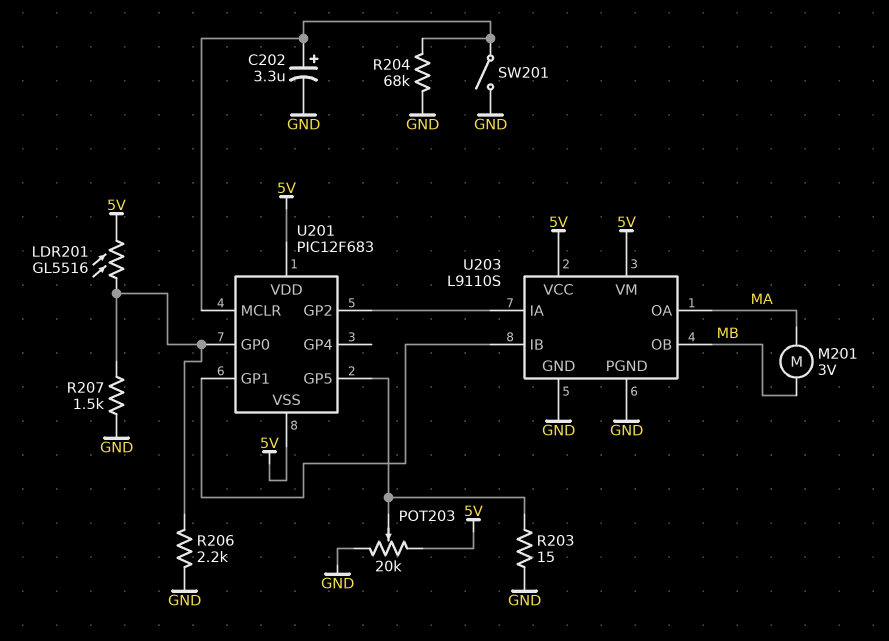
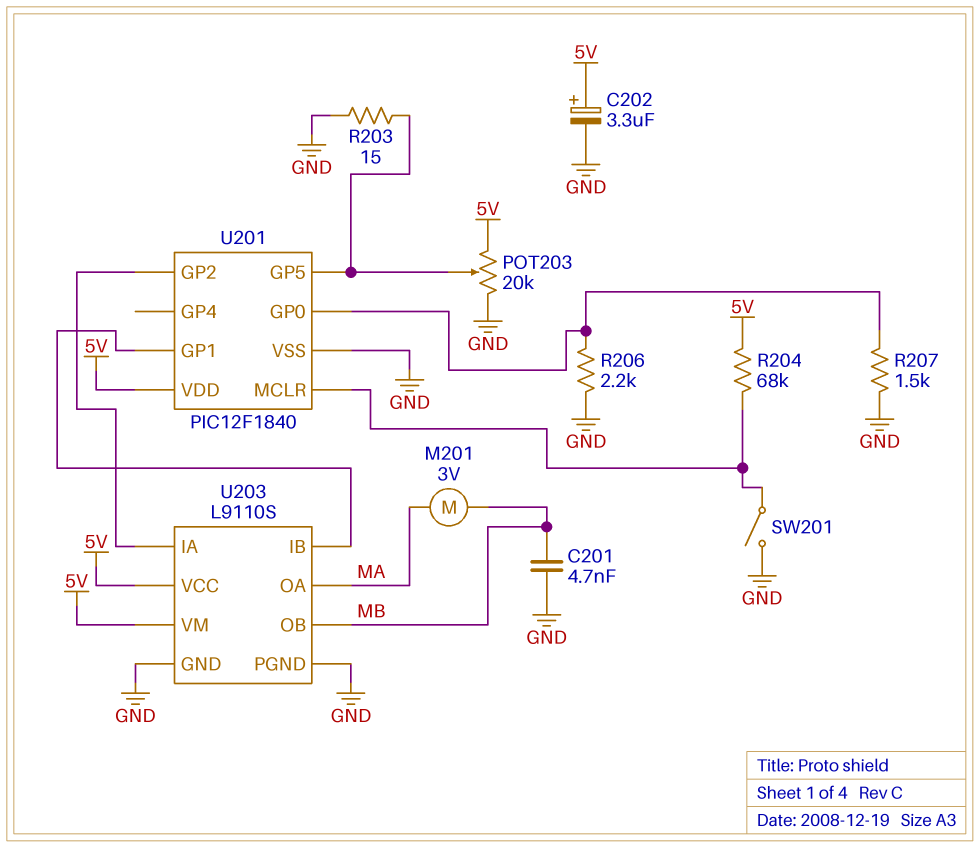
C201: none -> 4.7nF (GND, MB)
C202: 3.3uF (plus U201/MCLR, minus GND) -> 3.3uF (plus 5V, minus GND)
LDR201: GL5516 (5V, U201/GP0) -> none
R204: 68k (GND, U201/MCLR) -> 68k (5V, U201/MCLR)
U201: PIC12F683 -> PIC12F1840
U201 pin VSS: 5V -> GND

